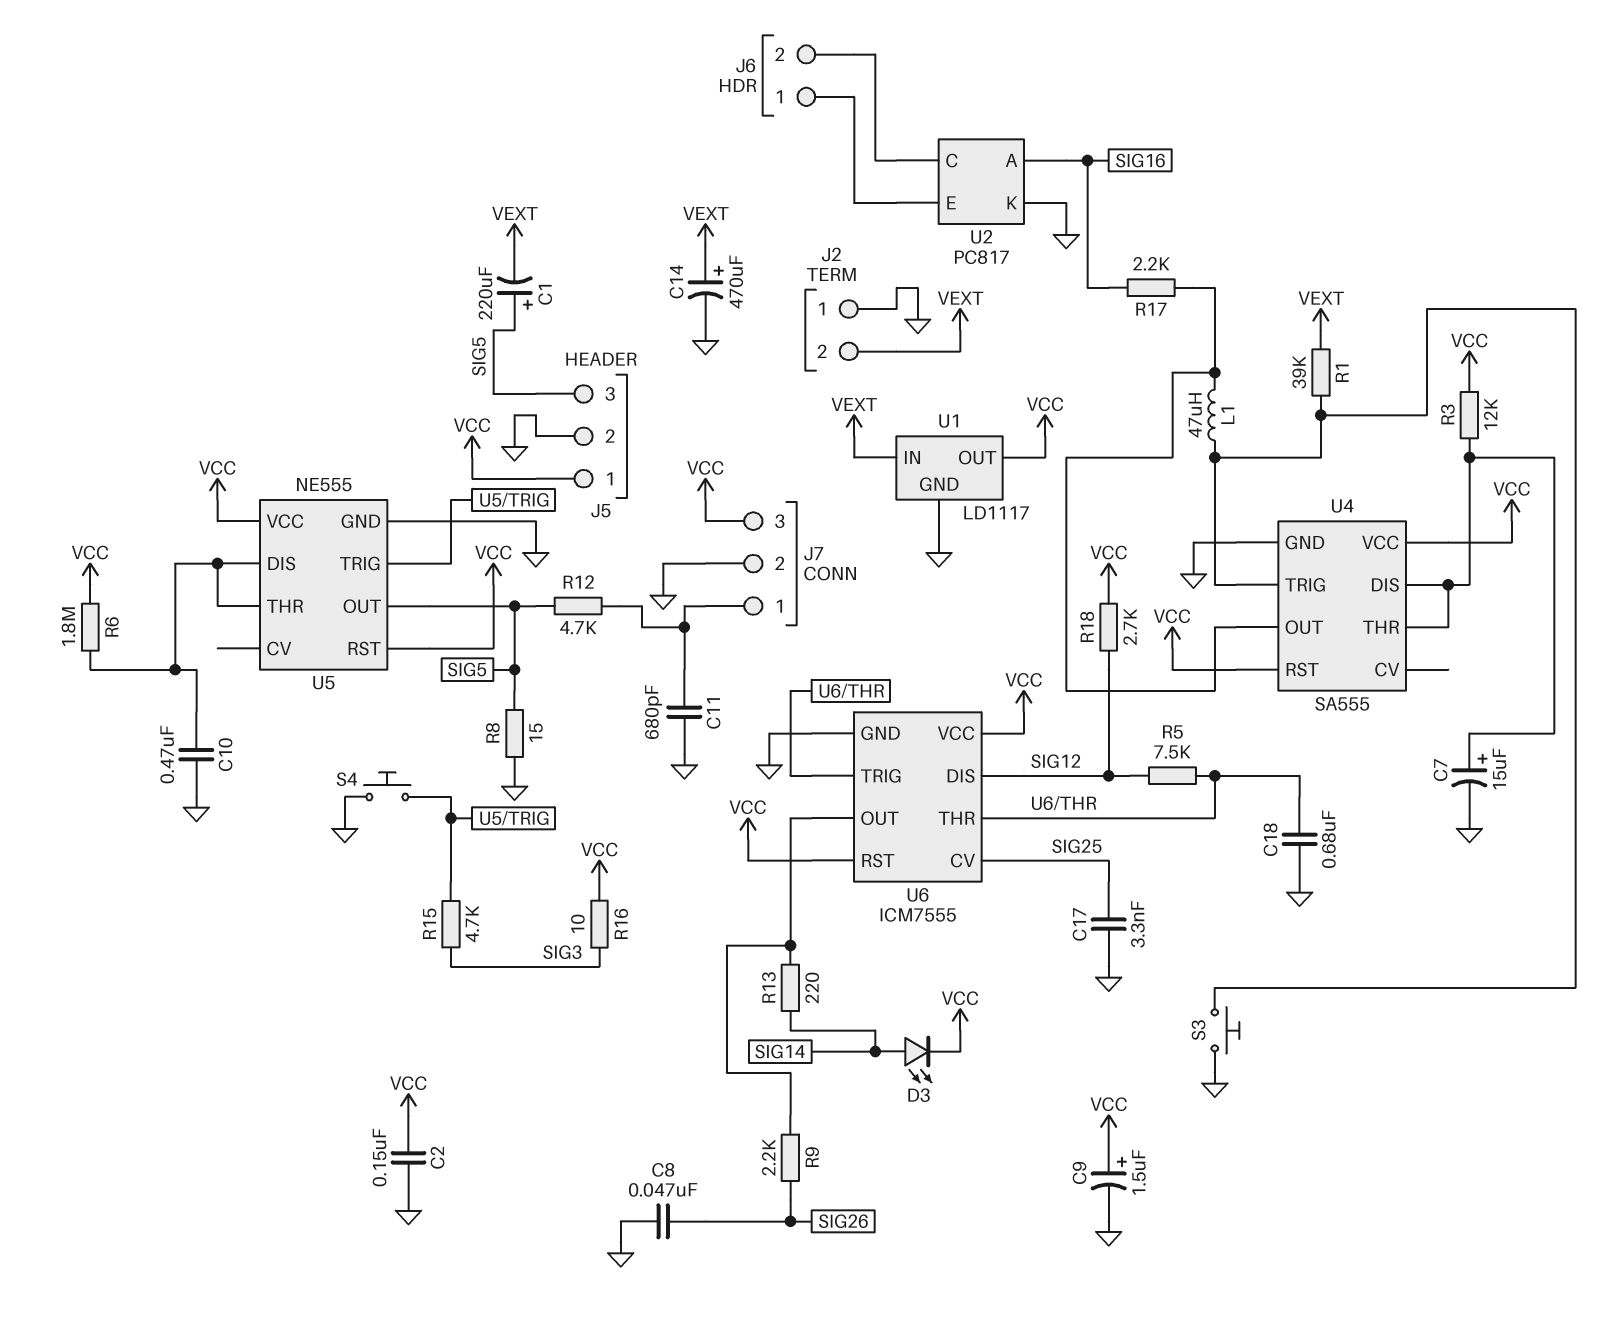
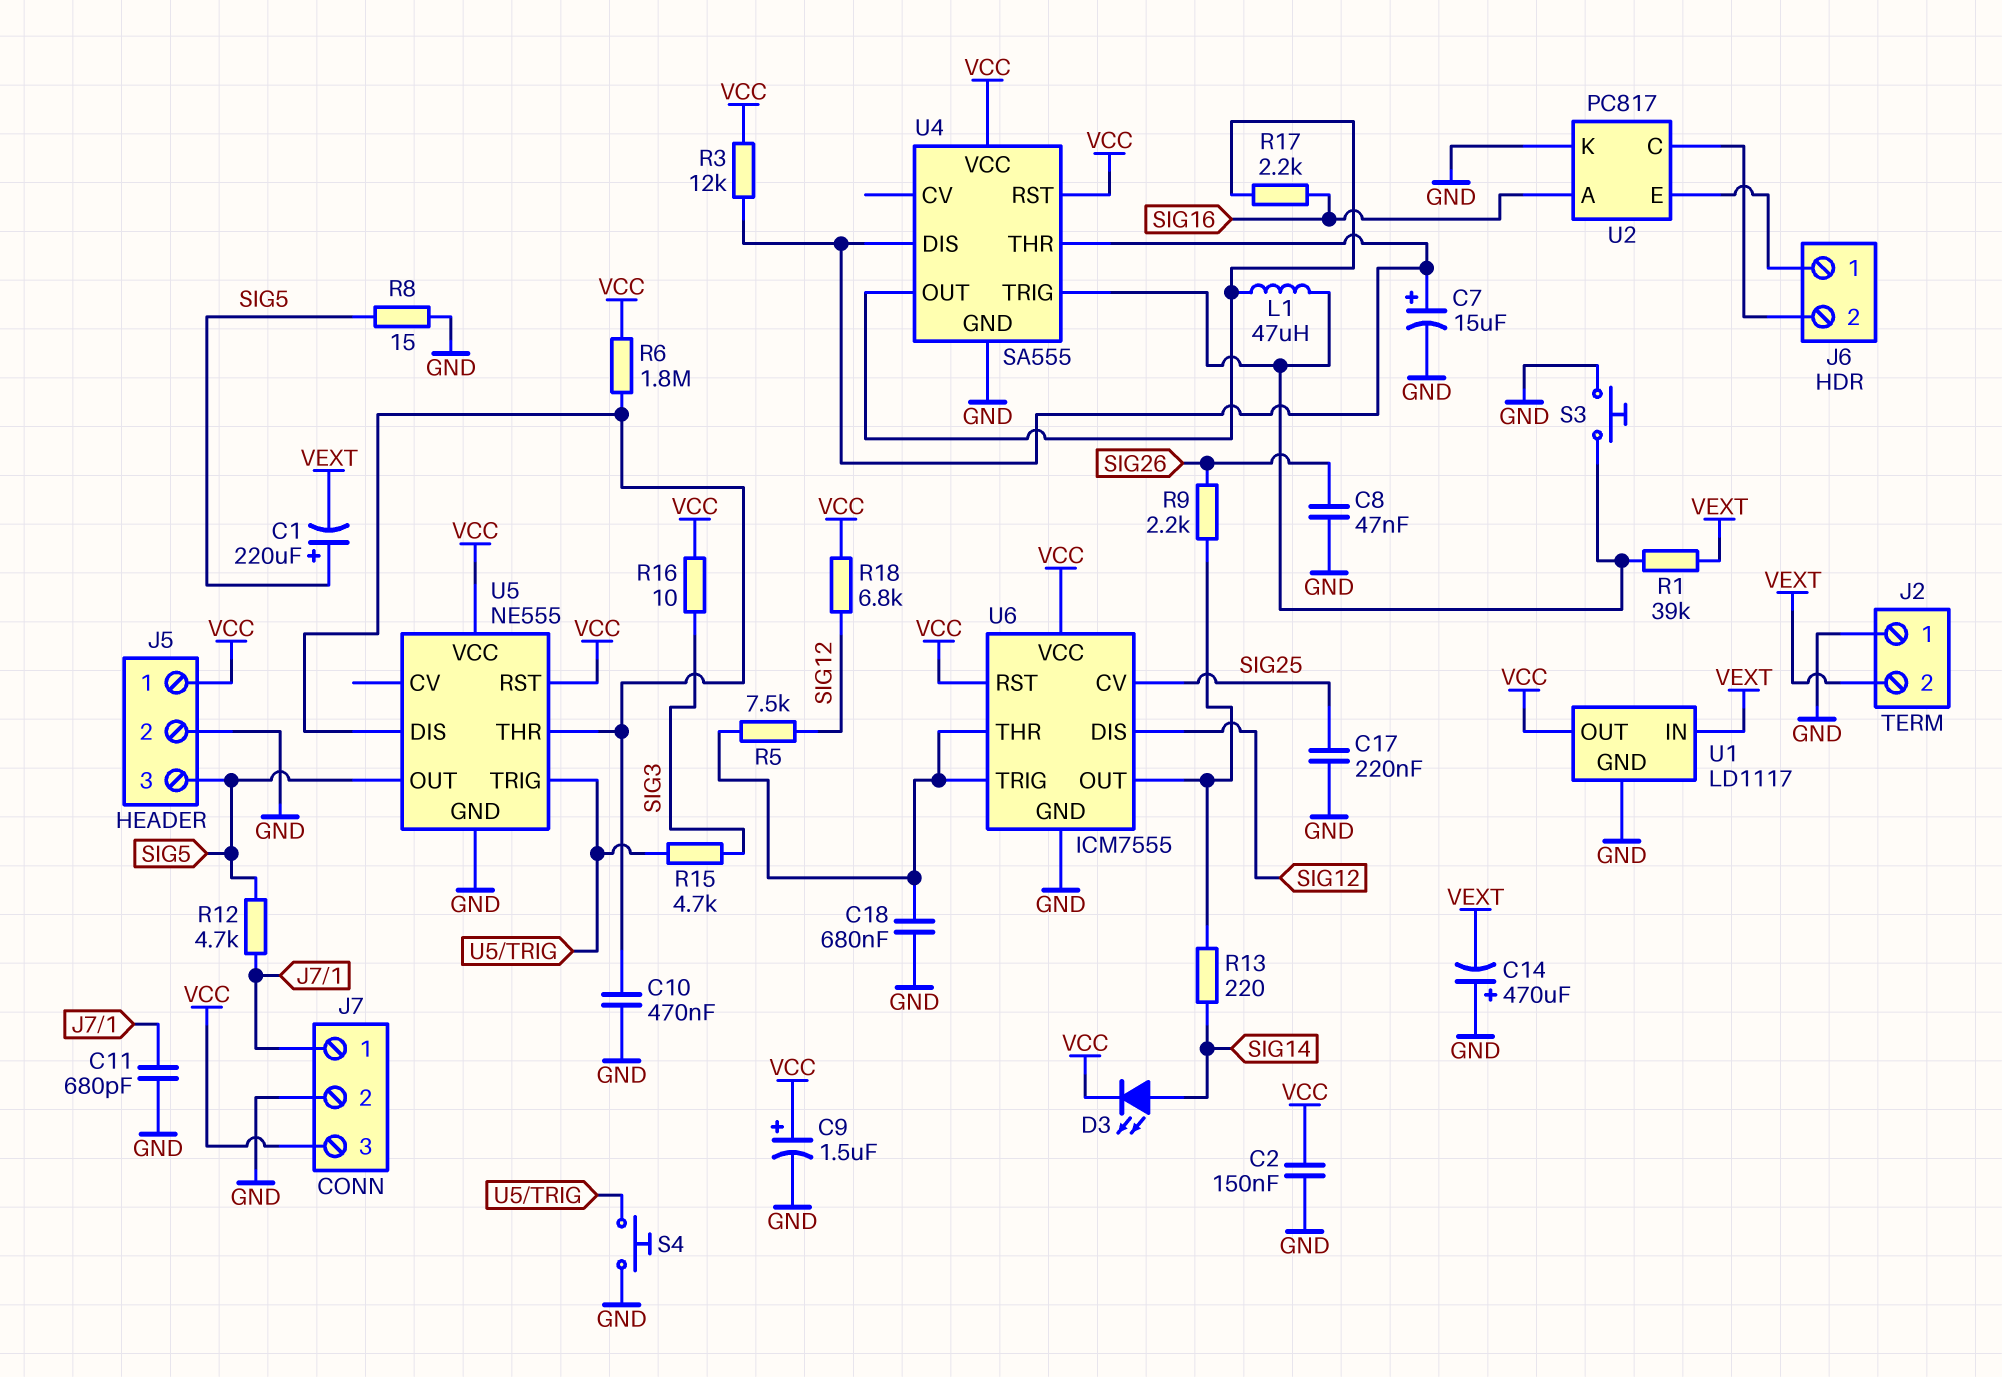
C14: 470uF (plus VEXT, minus GND) -> 470uF (plus GND, minus VEXT)
C17: 3.3nF (GND, SIG25) -> 220nF (GND, SIG25)
R18: 2.7k (SIG12, VCC) -> 6.8k (SIG12, VCC)

